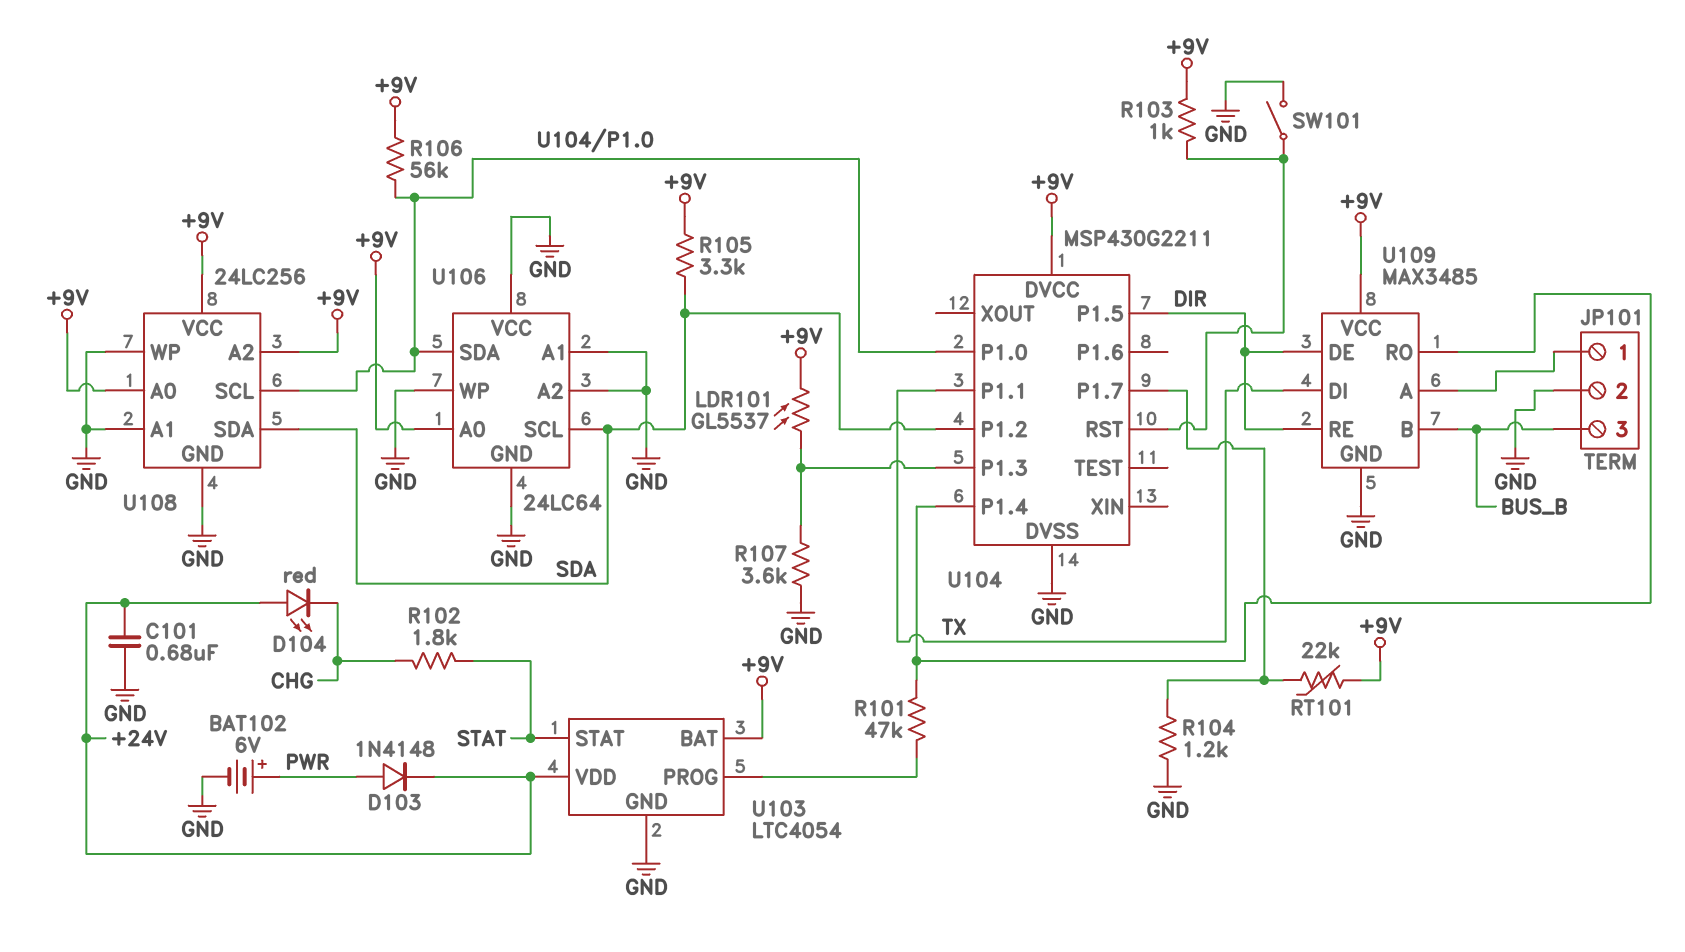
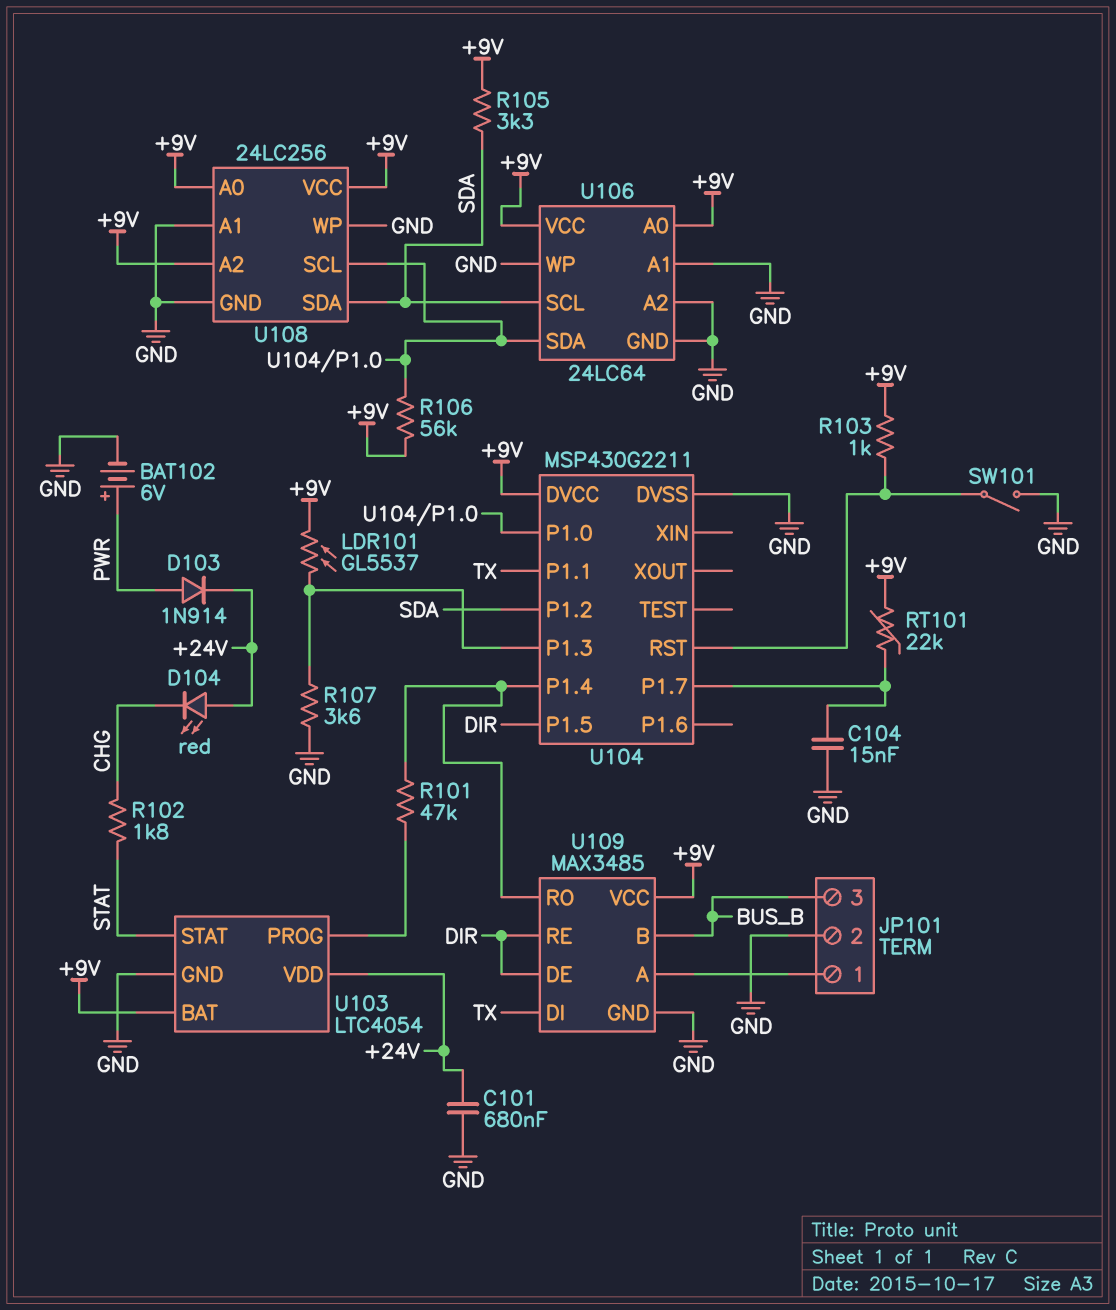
C104: none -> 15nF (GND, U104/P1.7)
D103: diode 1N4148 (A PWR, K +24V) -> diode 1N914 (A PWR, K +24V)
R104: 1.2k (GND, U104/P1.7) -> none
U106 pin VCC: GND -> +9V

